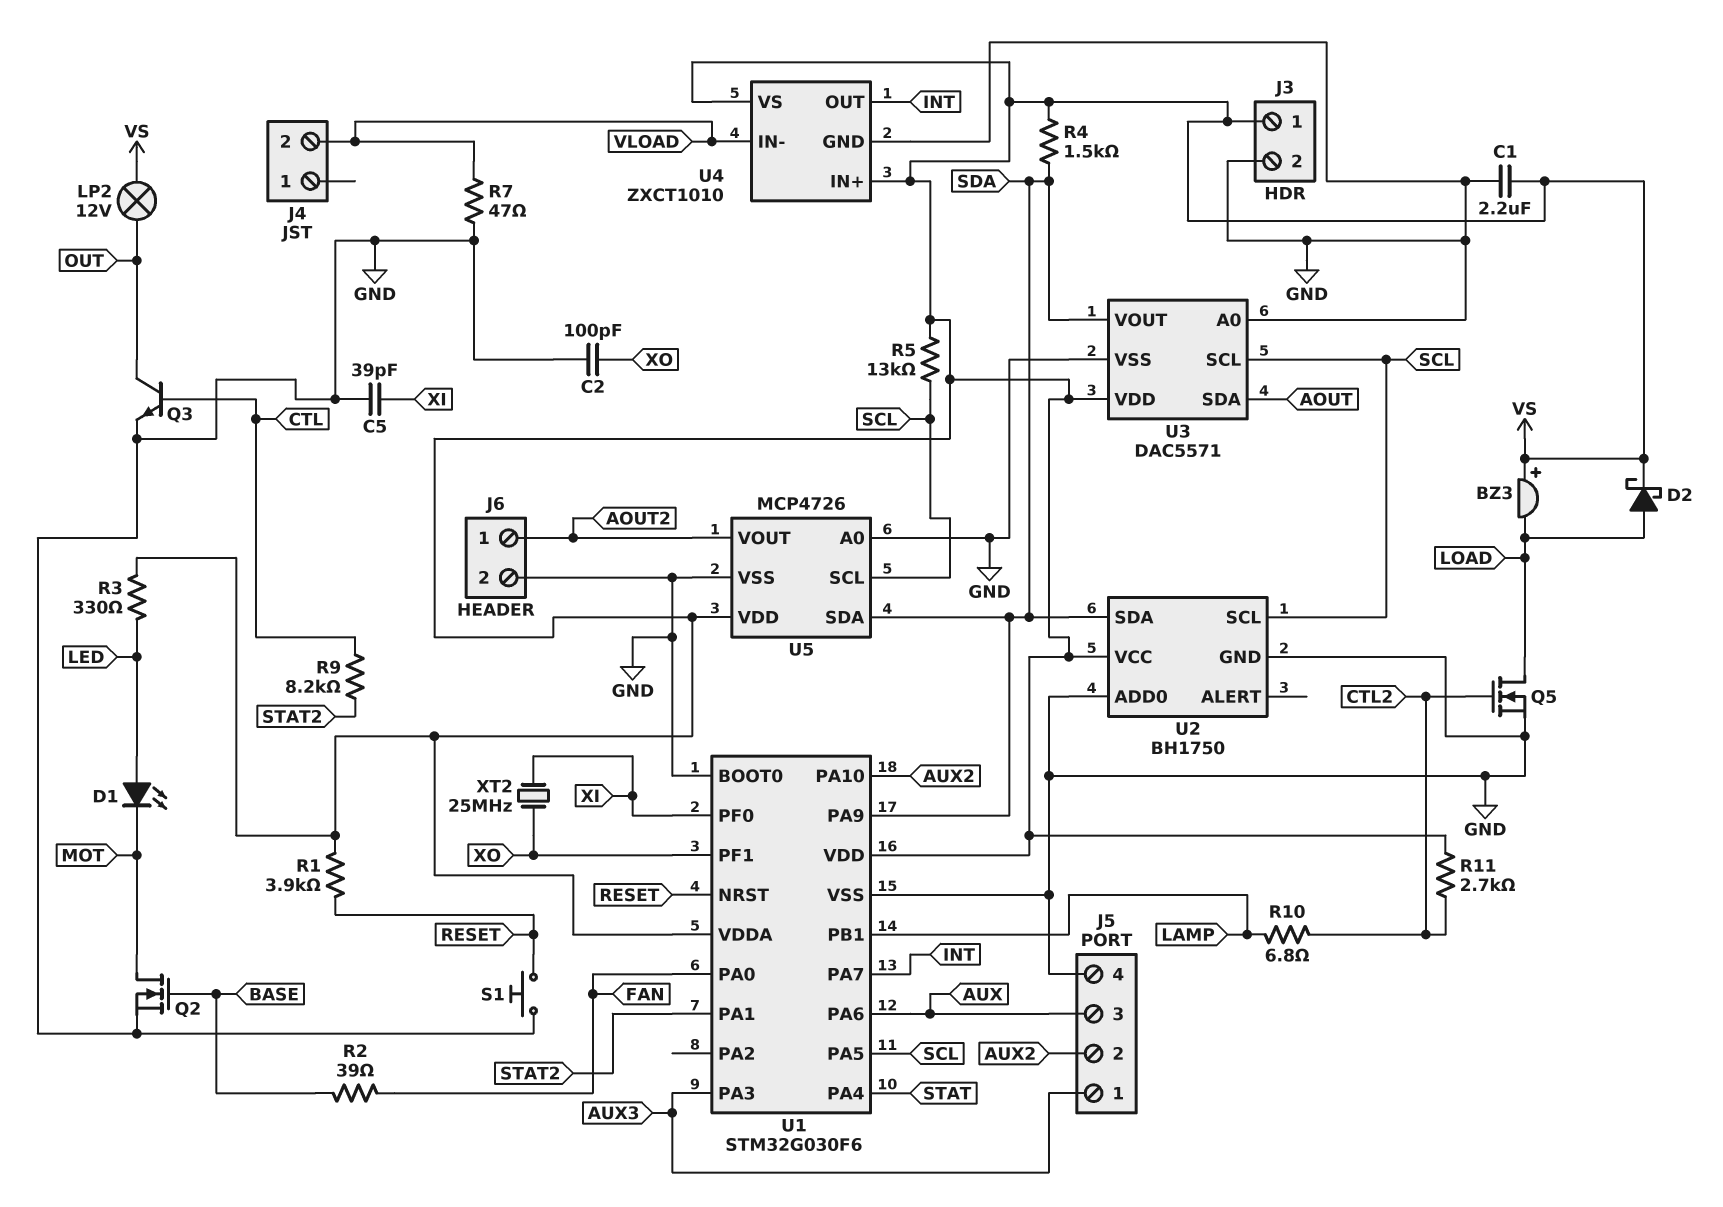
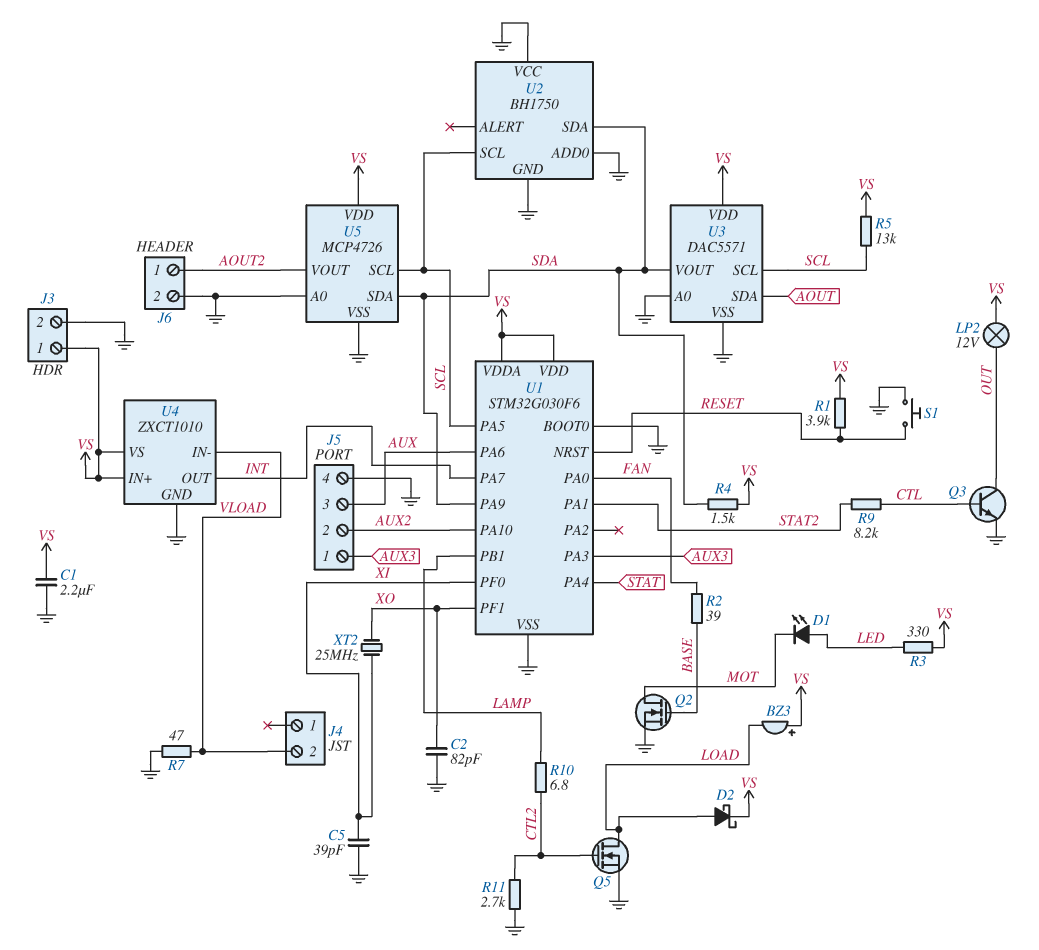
C2: 100pF (GND, XO) -> 82pF (GND, XO)
R11: 2.7k (CTL2, VS) -> 2.7k (CTL2, GND)
U2 pin VCC: VS -> GND

